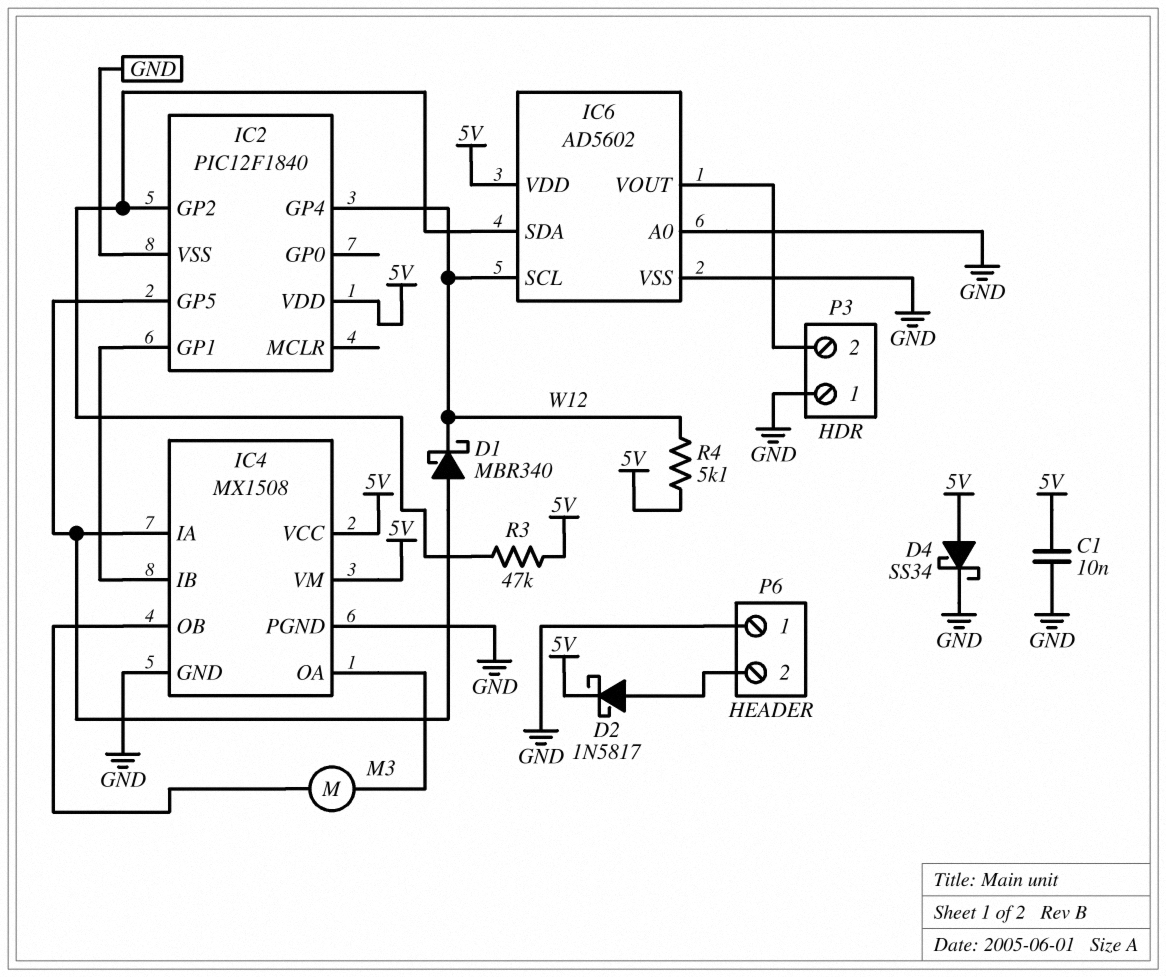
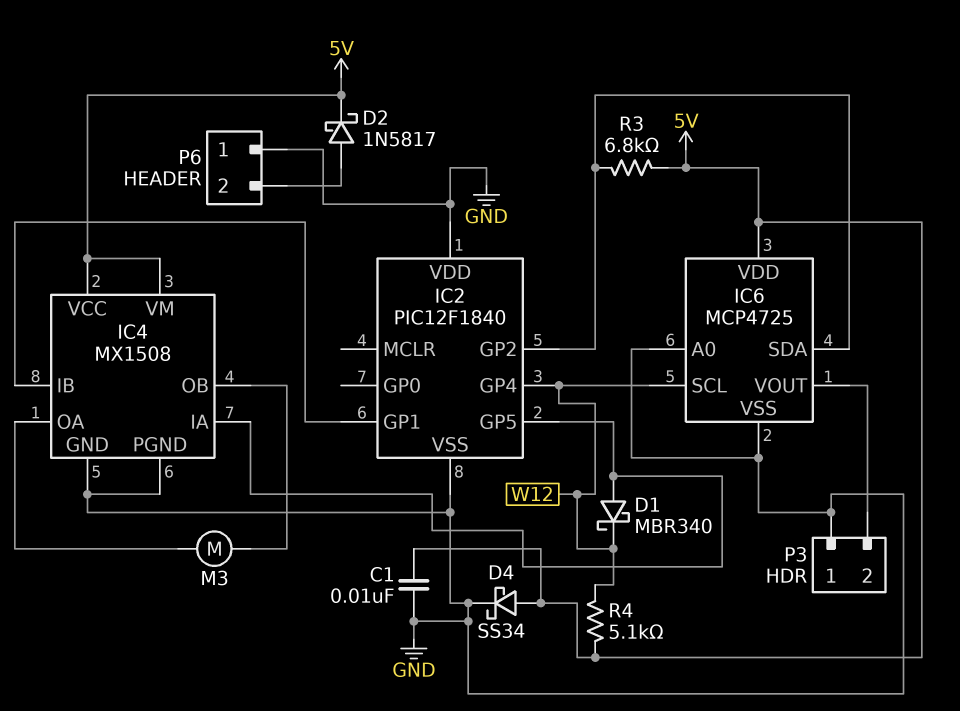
IC2 pin VDD: 5V -> GND
IC6: AD5602 -> MCP4725
R3: 47k (5V, IC2/GP2) -> 6.8k (5V, IC2/GP2)

